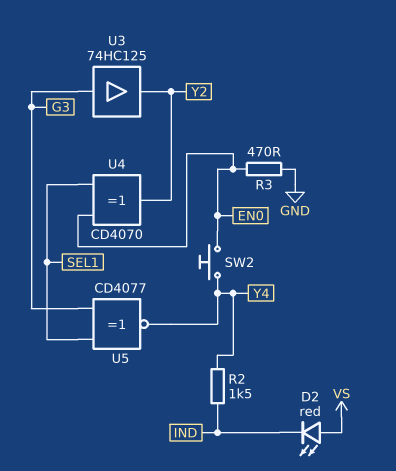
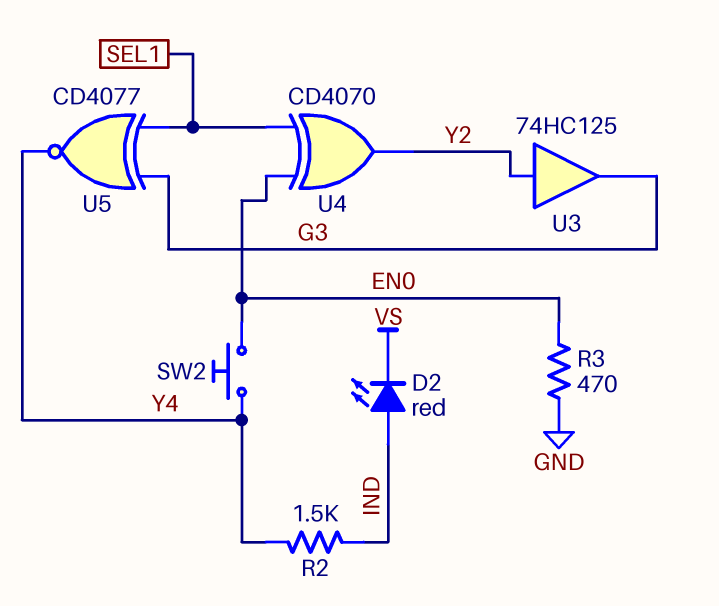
D2: LED red (A VS, K IND) -> LED red (A IND, K VS)
U3: buffer 74HC125 (in G3, out Y2) -> buffer 74HC125 (in Y2, out G3)

